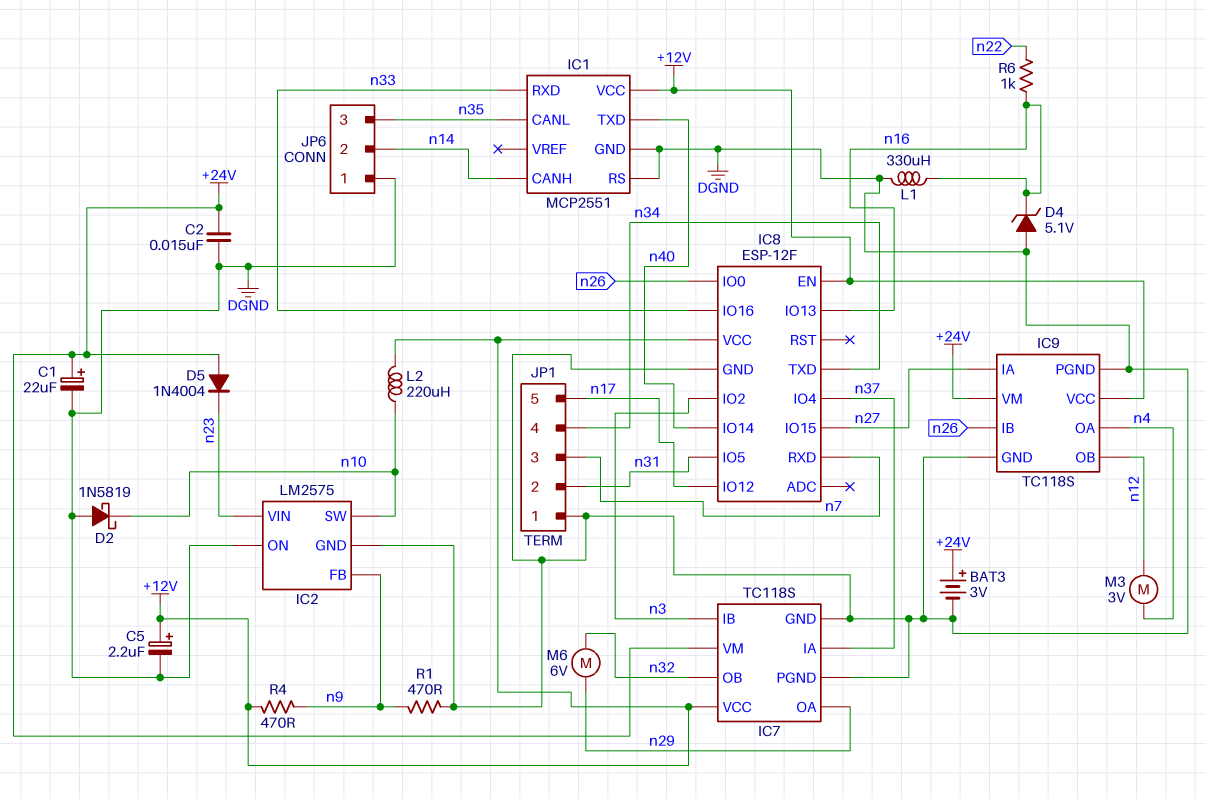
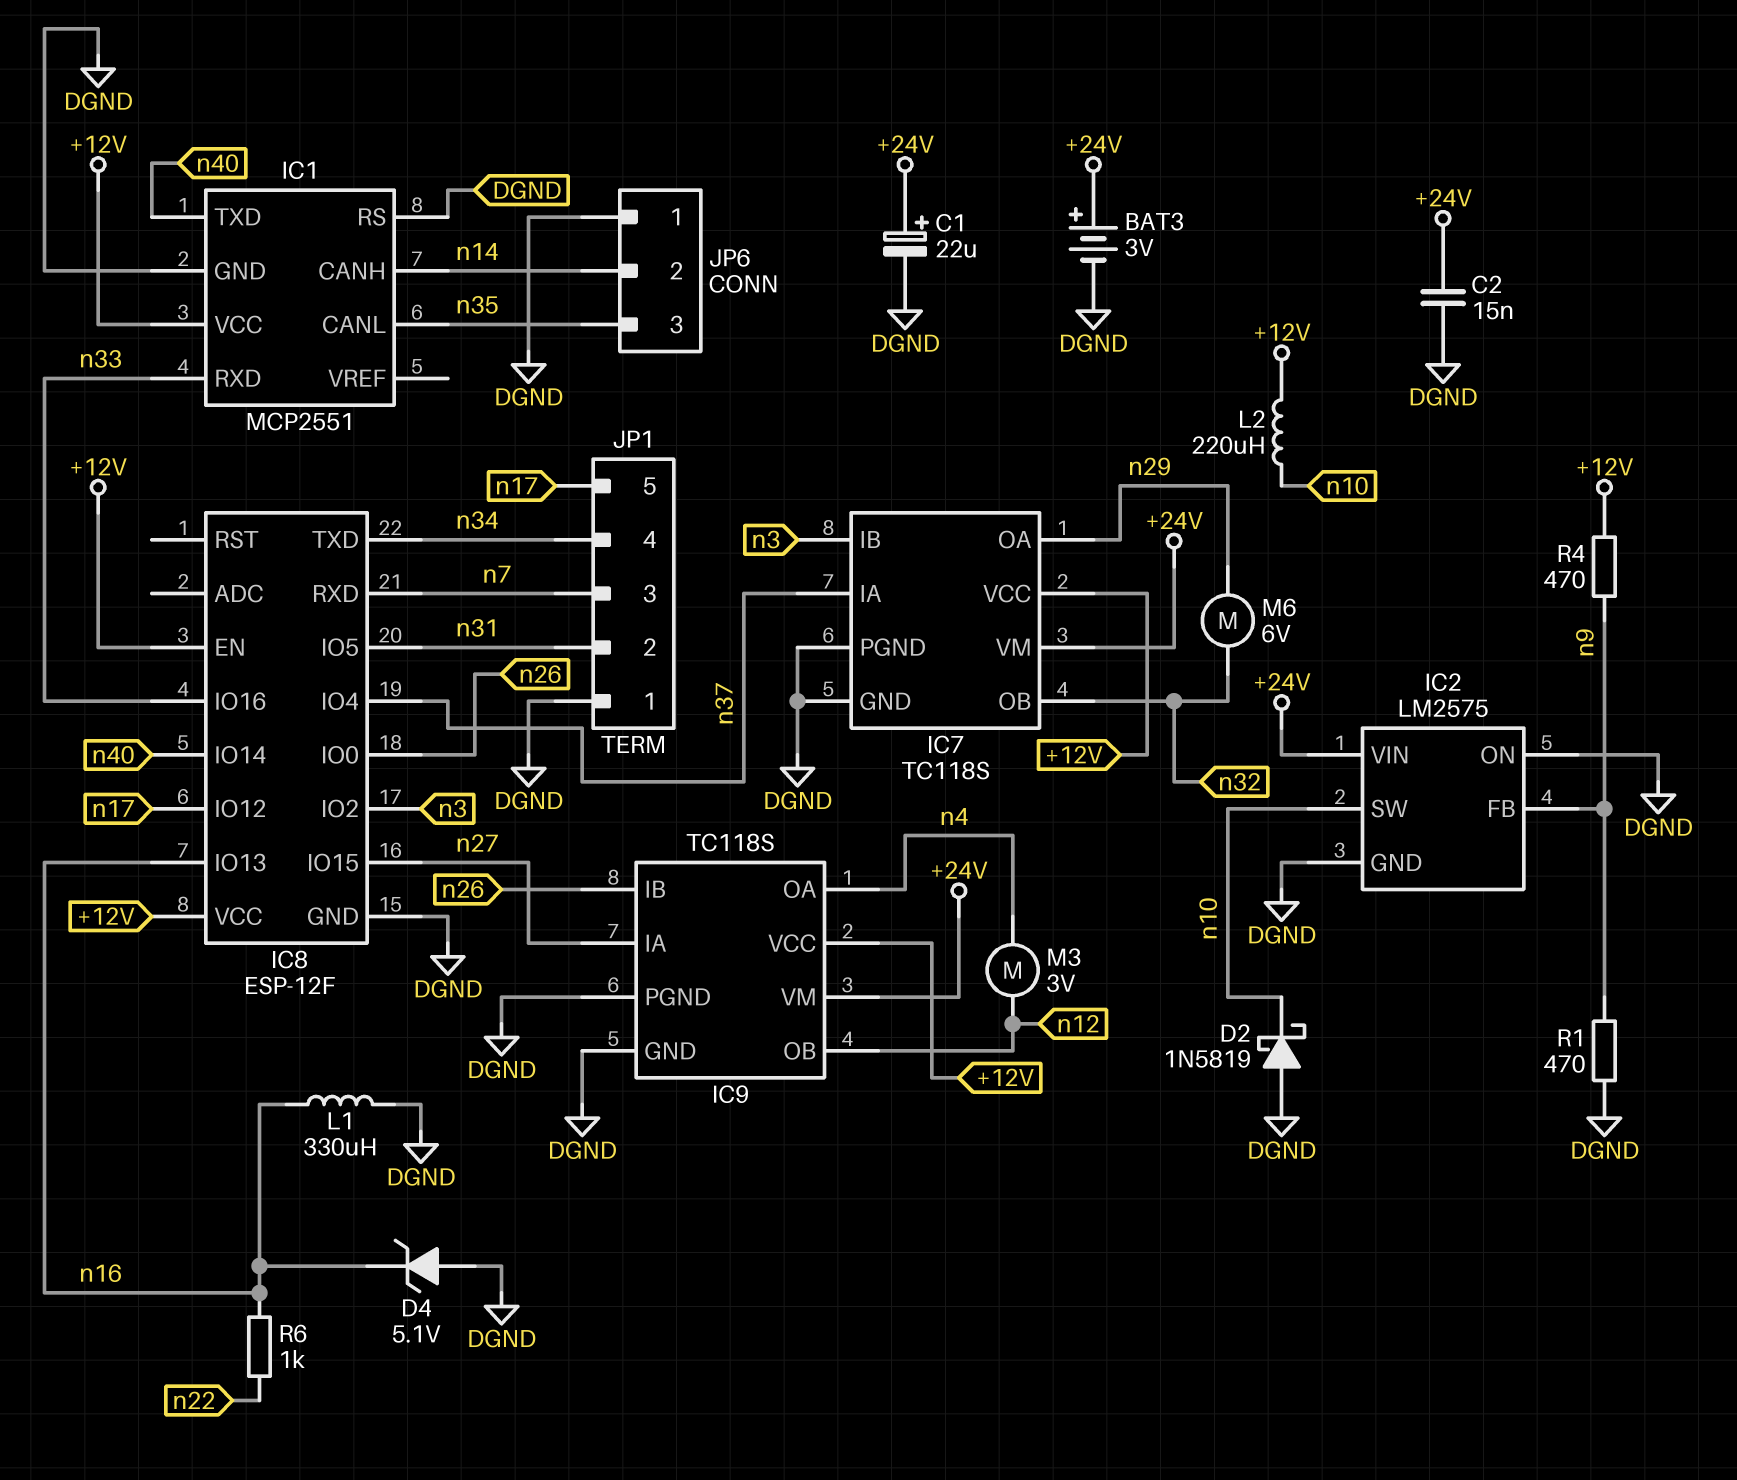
C5: 2.2uF (plus +12V, minus DGND) -> none
D5: diode 1N4004 (A +24V, K n23) -> none
IC2 pin VIN: n23 -> +24V

